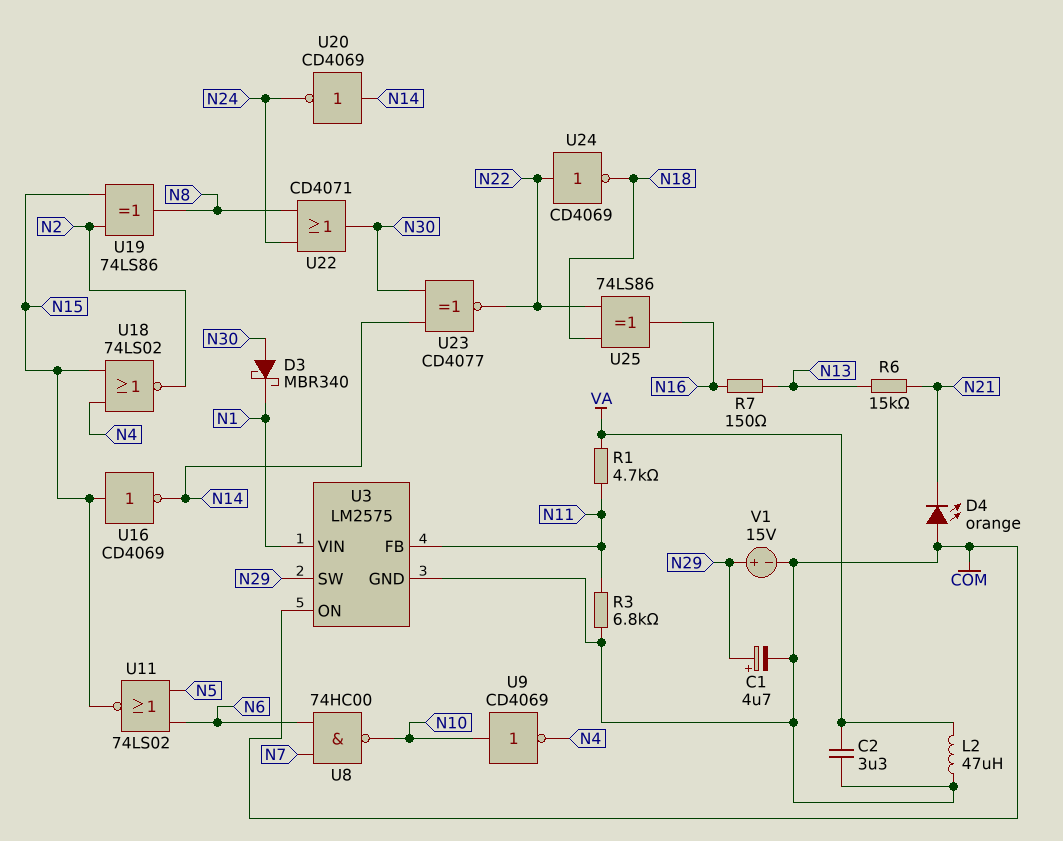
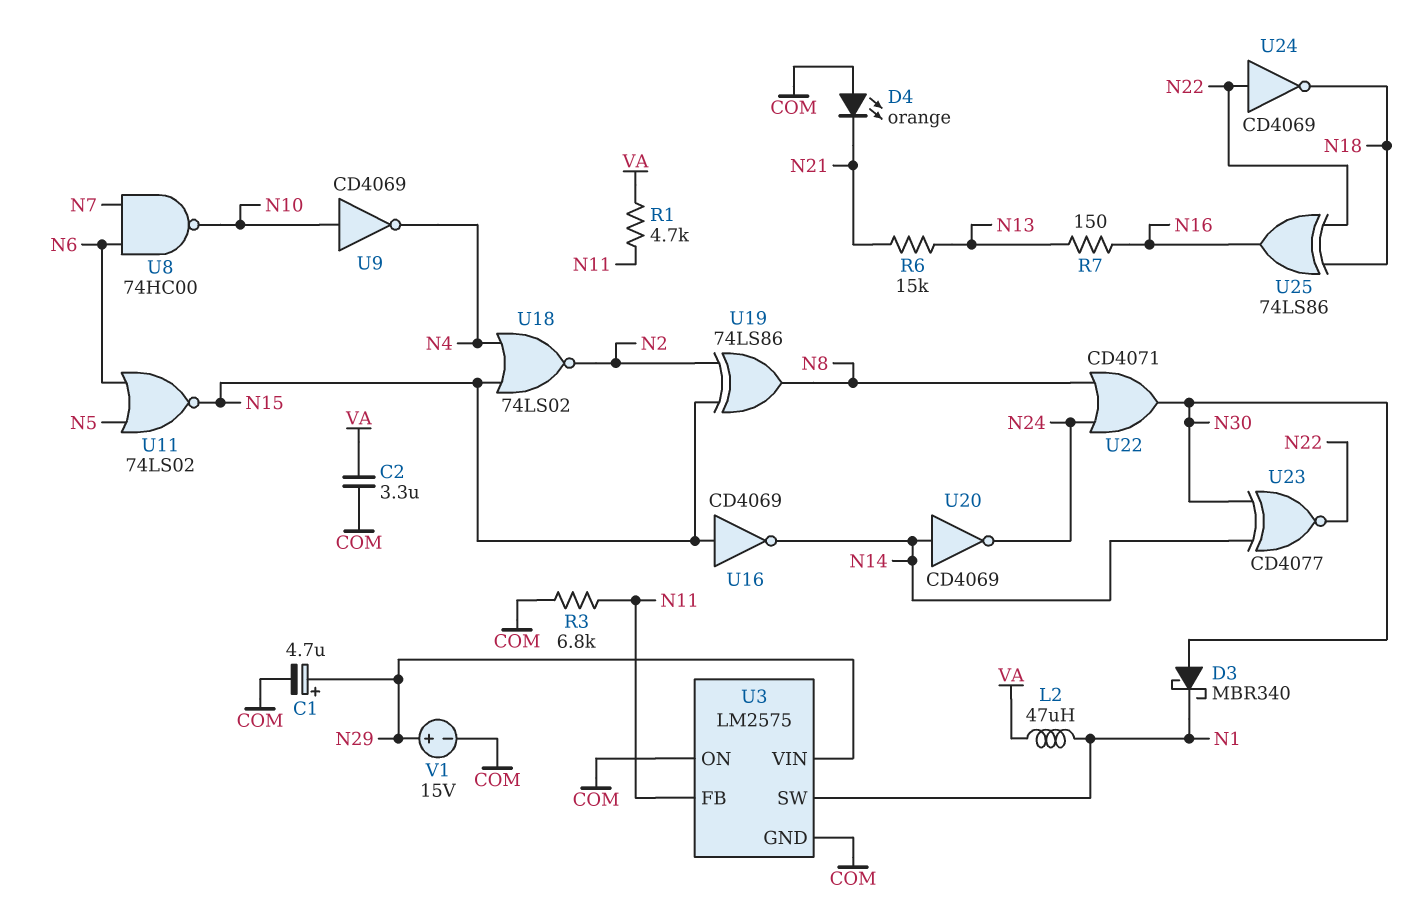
L2: 47uH (COM, VA) -> 47uH (N1, VA)
U3 pin SW: N29 -> N1
U3 pin VIN: N1 -> N29

